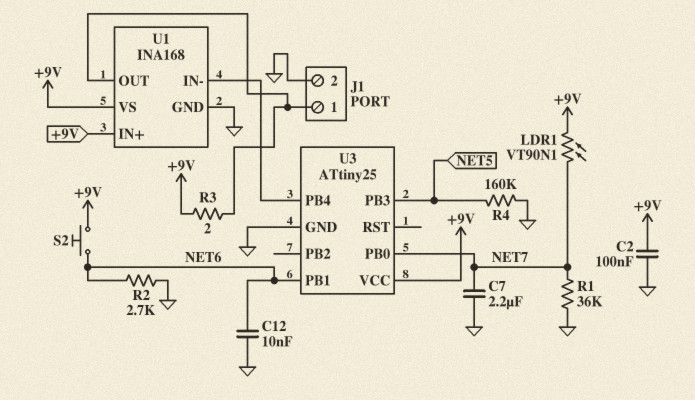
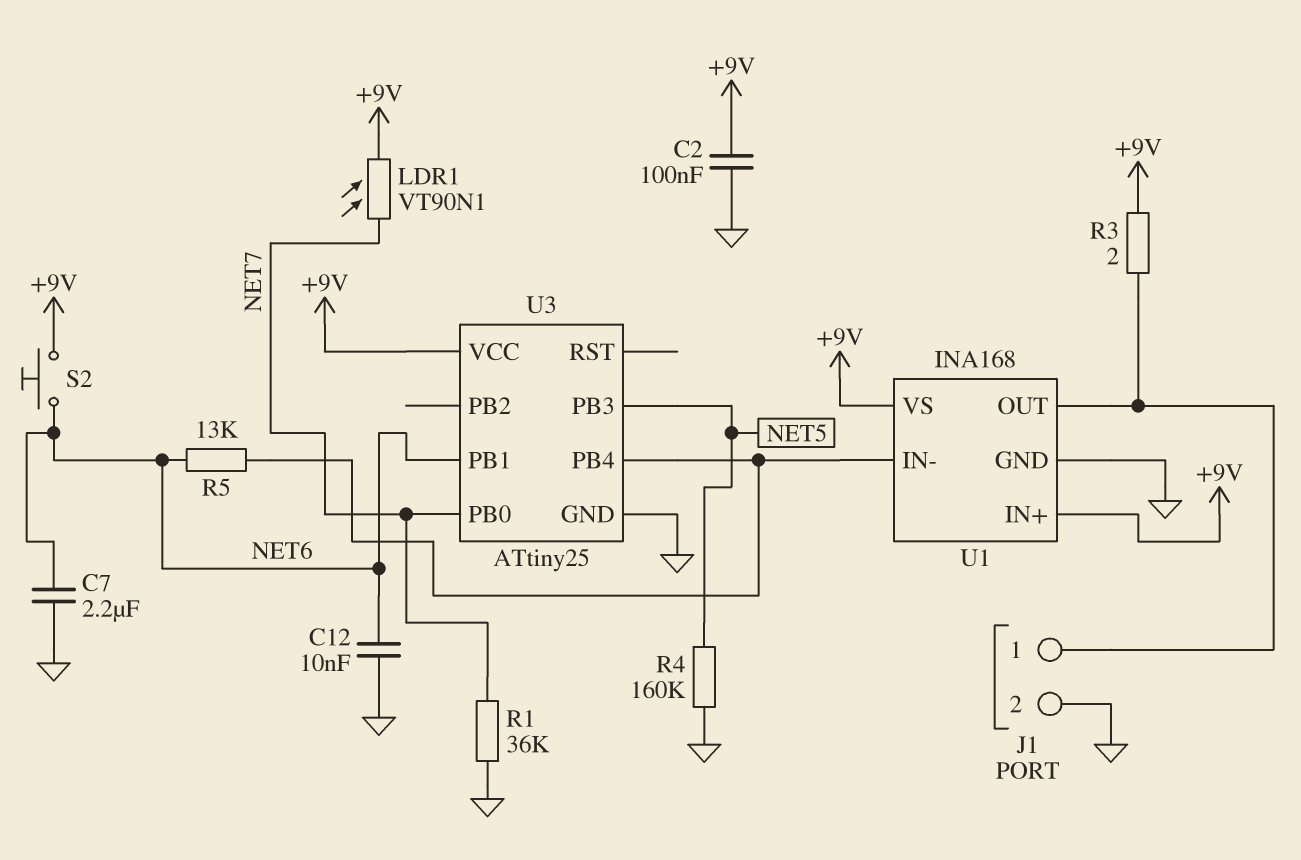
C7: 2.2uF (GND, NET7) -> 2.2uF (GND, NET6)
R2: 2.7k (GND, NET6) -> none
R5: none -> 13k (NET6, U1/IN-)

